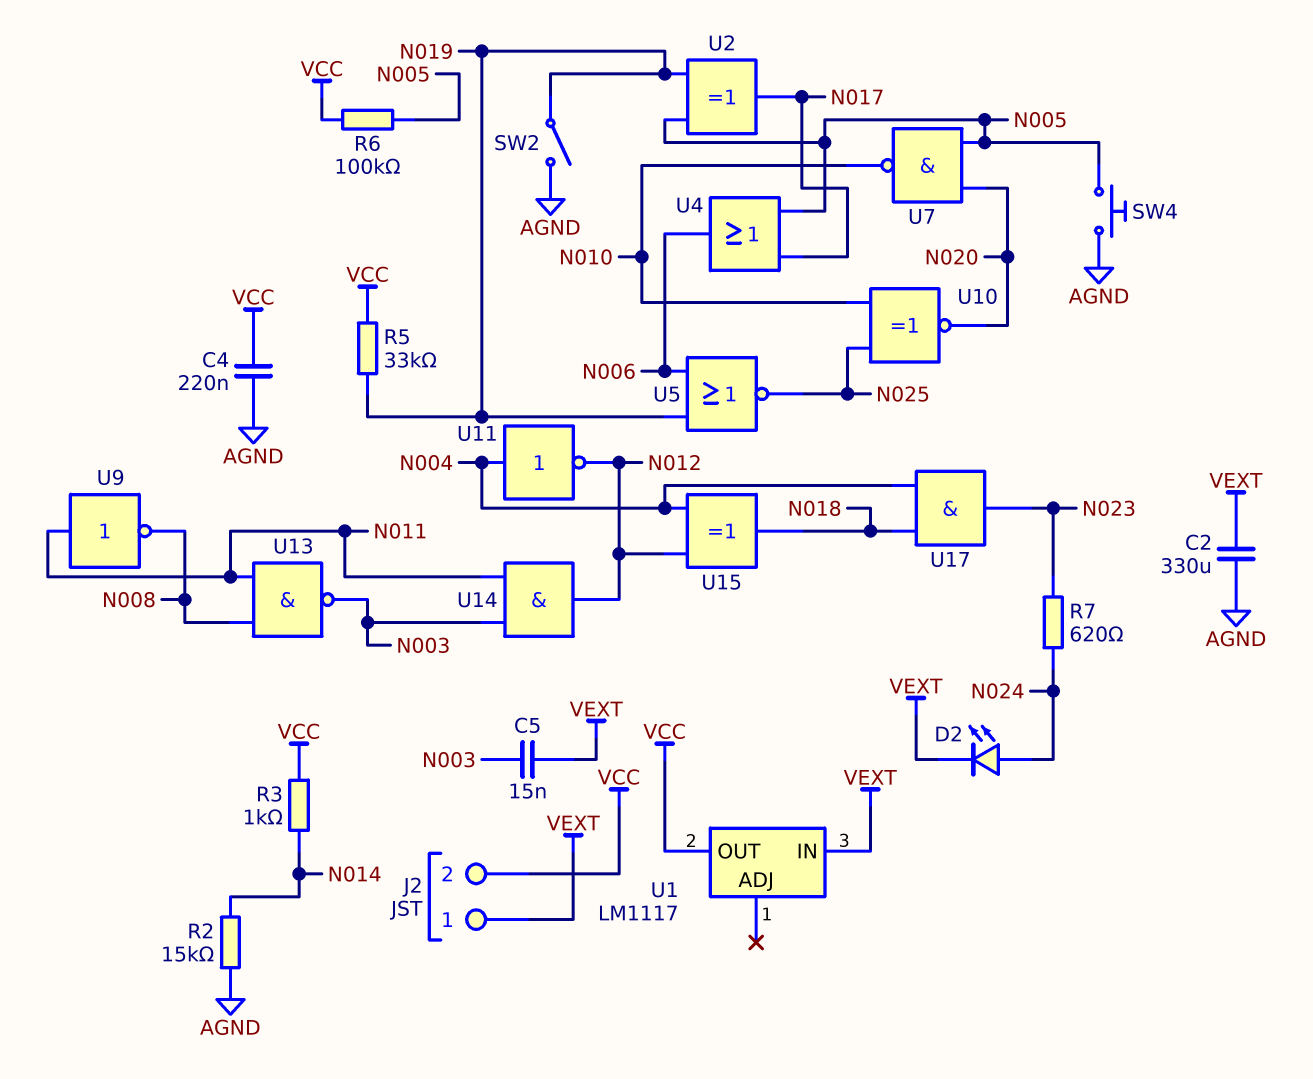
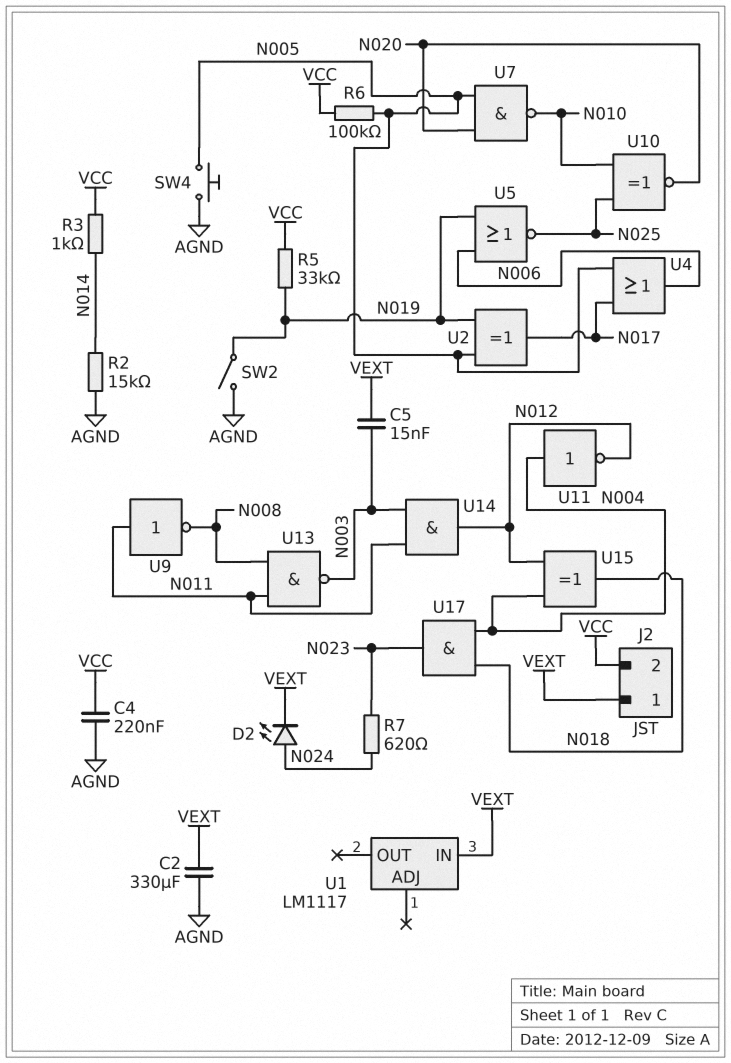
U1 pin OUT: VCC -> none

